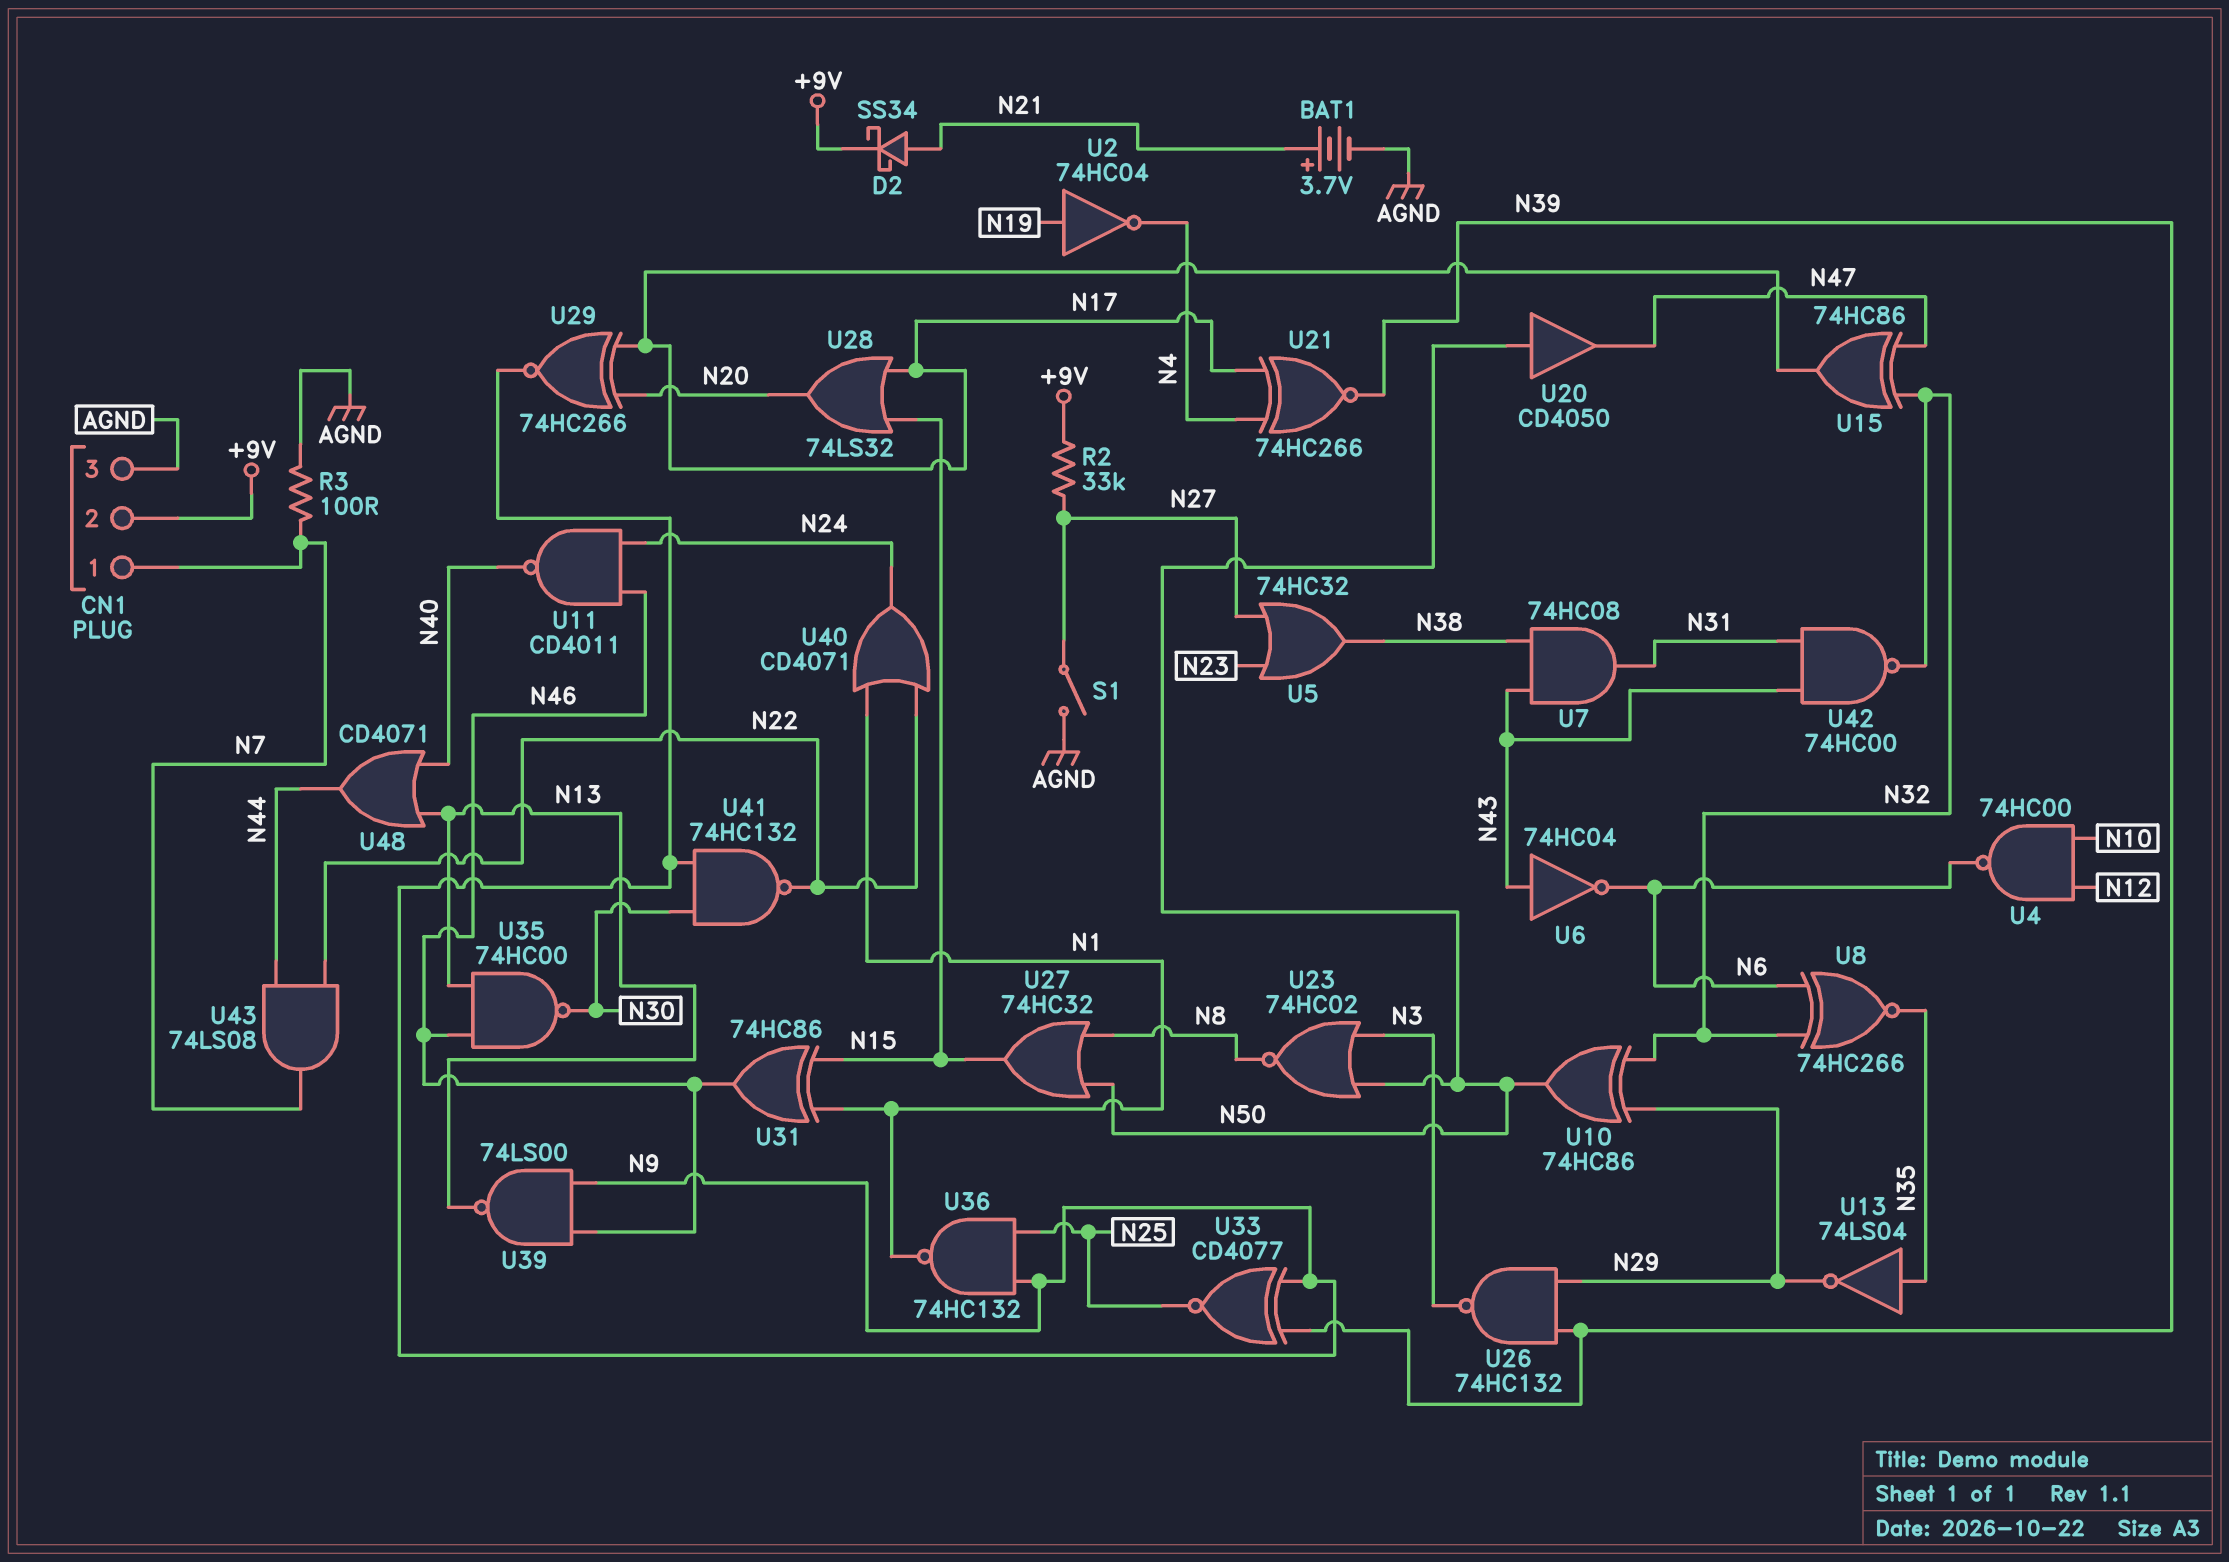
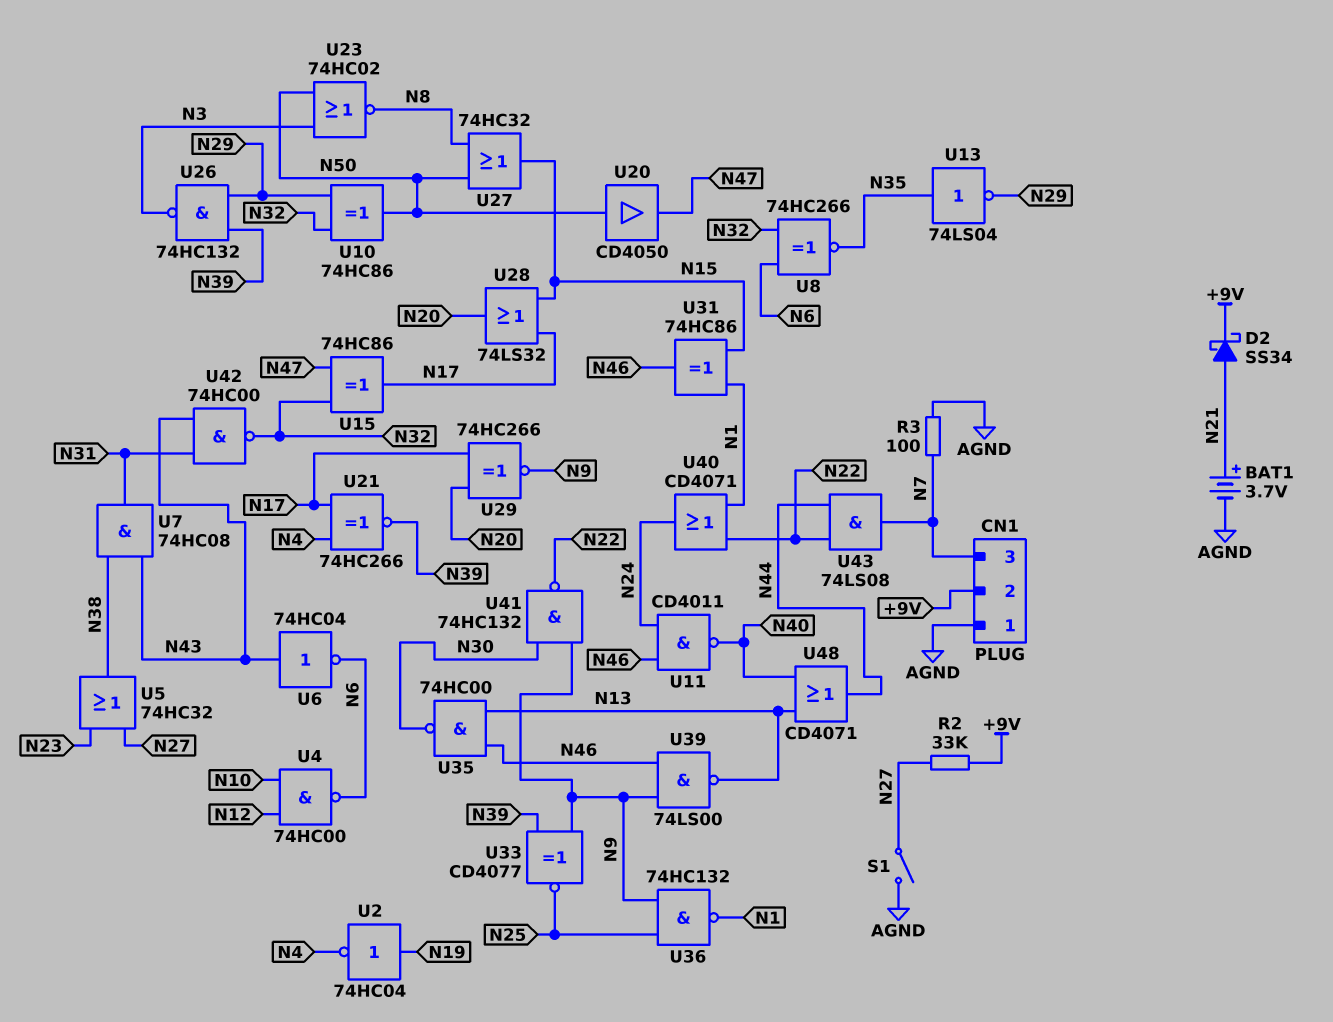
CN1 pin 1: N7 -> AGND
CN1 pin 3: AGND -> N7

